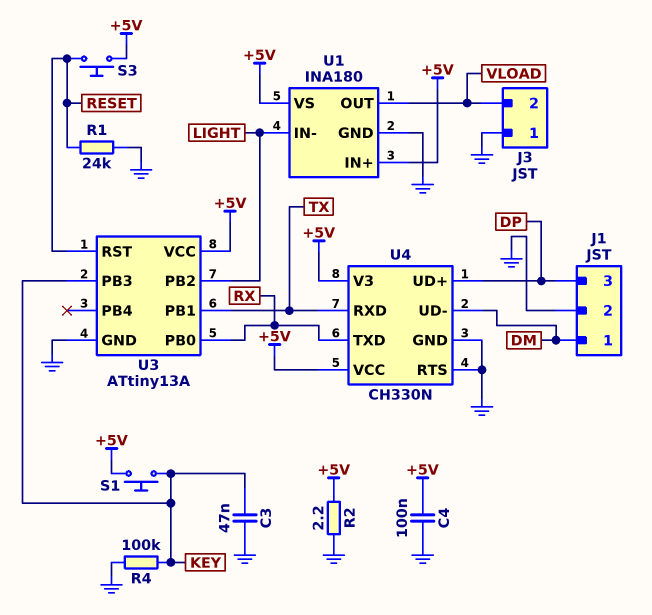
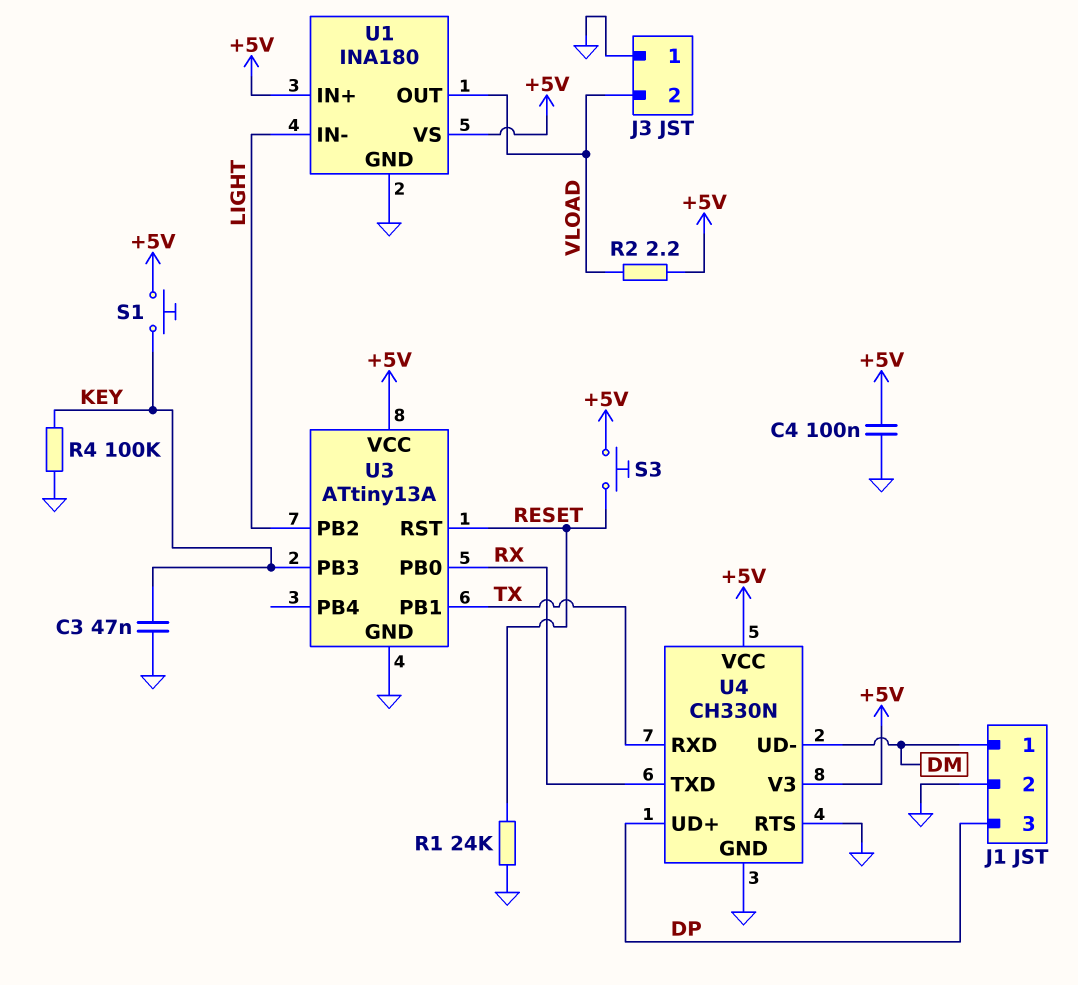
R2: 2.2 (+5V, GND) -> 2.2 (+5V, VLOAD)

